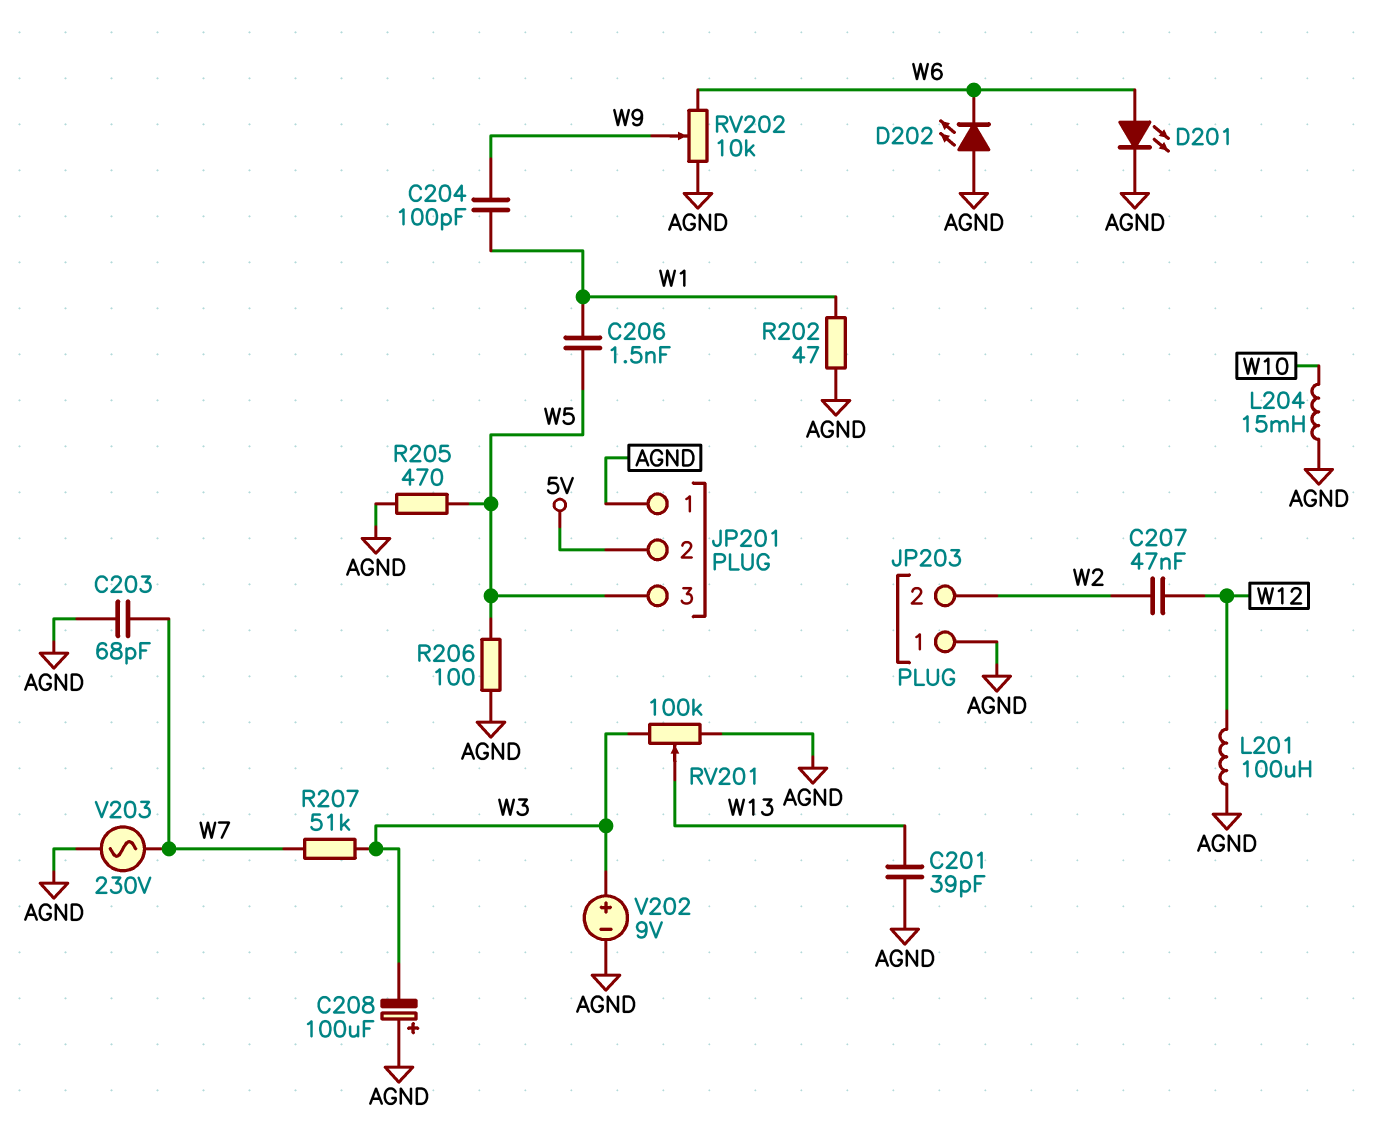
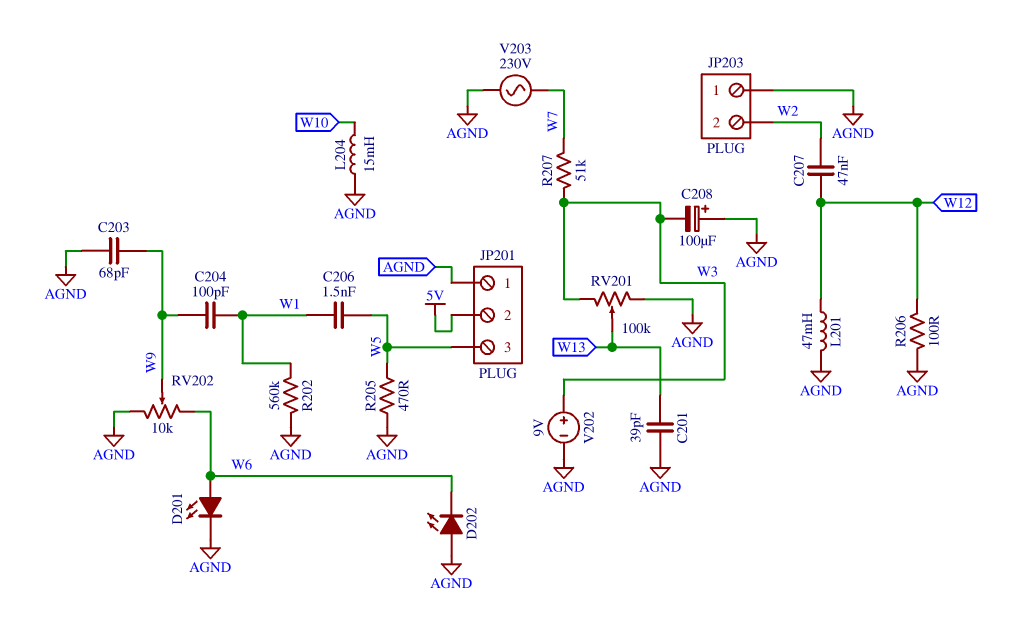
C203: 68pF (AGND, W7) -> 68pF (AGND, W9)
L201: 100uH (AGND, W12) -> 47mH (AGND, W12)
R202: 47 (AGND, W1) -> 560k (AGND, W1)
R206: 100 (AGND, W5) -> 100 (AGND, W12)

